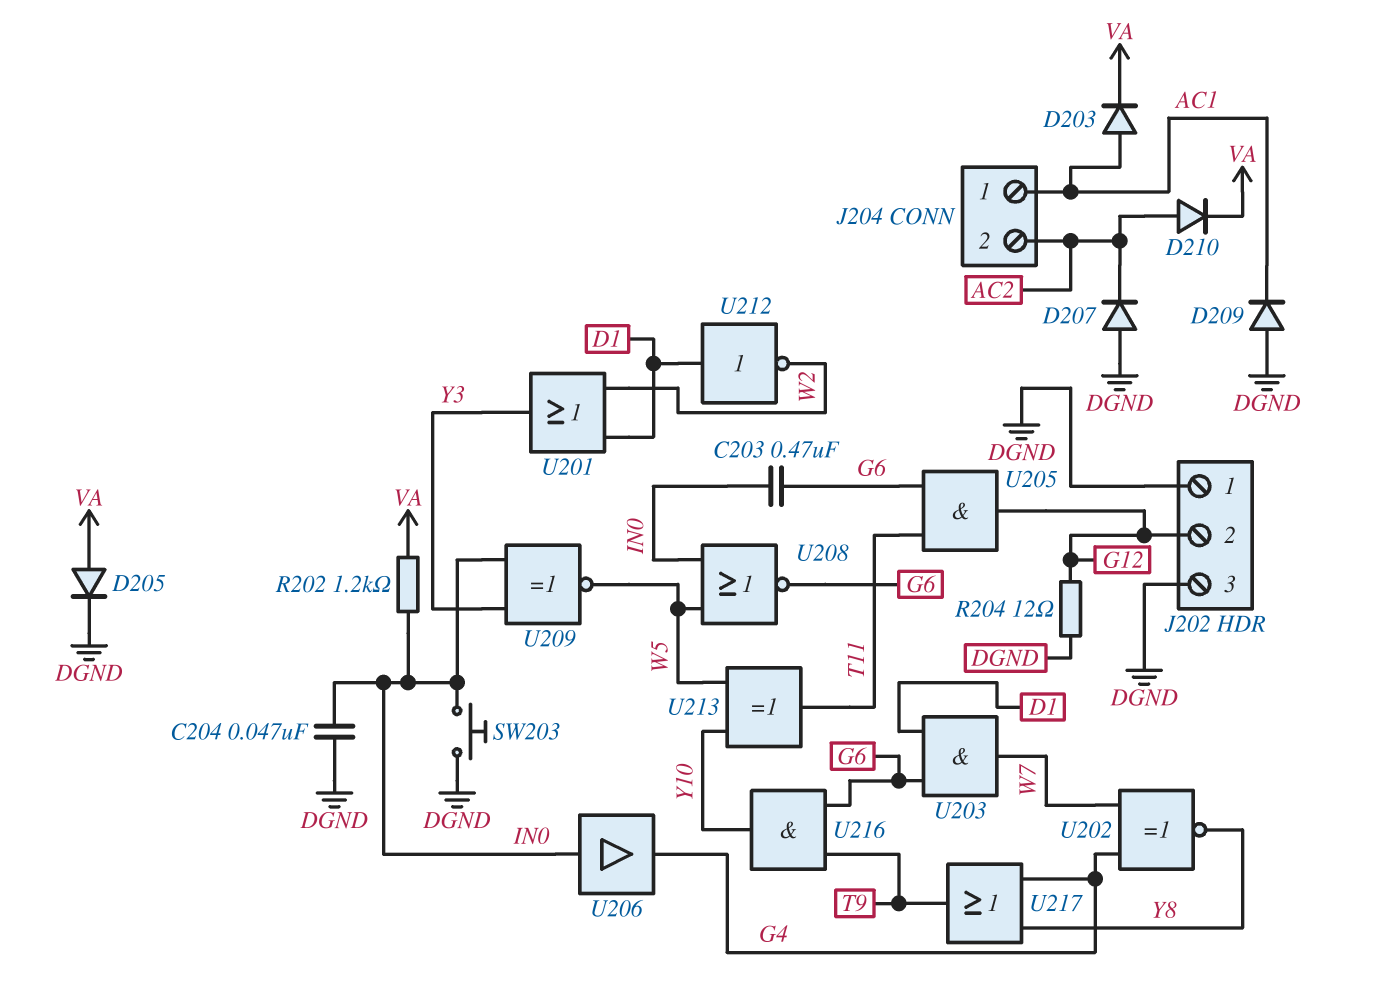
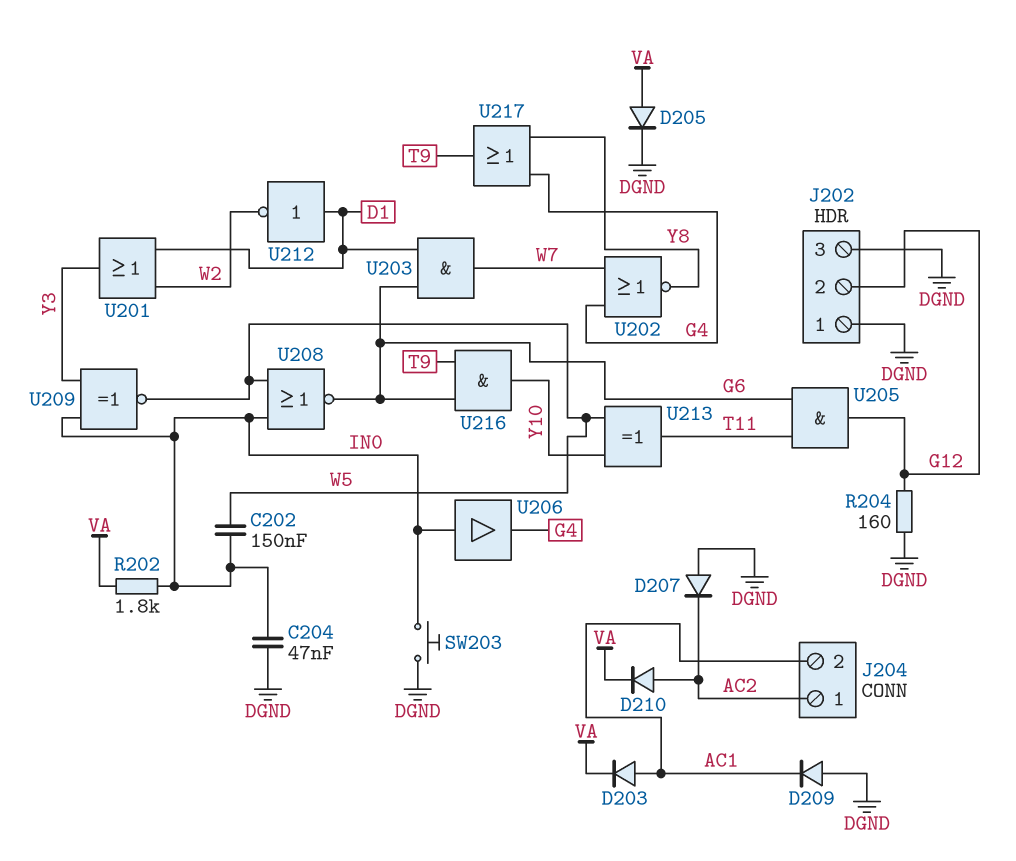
C202: none -> 150nF (IN0, W5)
C203: 470nF (G6, IN0) -> none
J204 pin 1: AC1 -> AC2
J204 pin 2: AC2 -> AC1
R202: 1.2k (IN0, VA) -> 1.8k (IN0, VA)
R204: 12 (DGND, G12) -> 160 (DGND, G12)
U202: XNOR (in G4, in W7, out Y8) -> NOR (in G4, in W7, out Y8)

